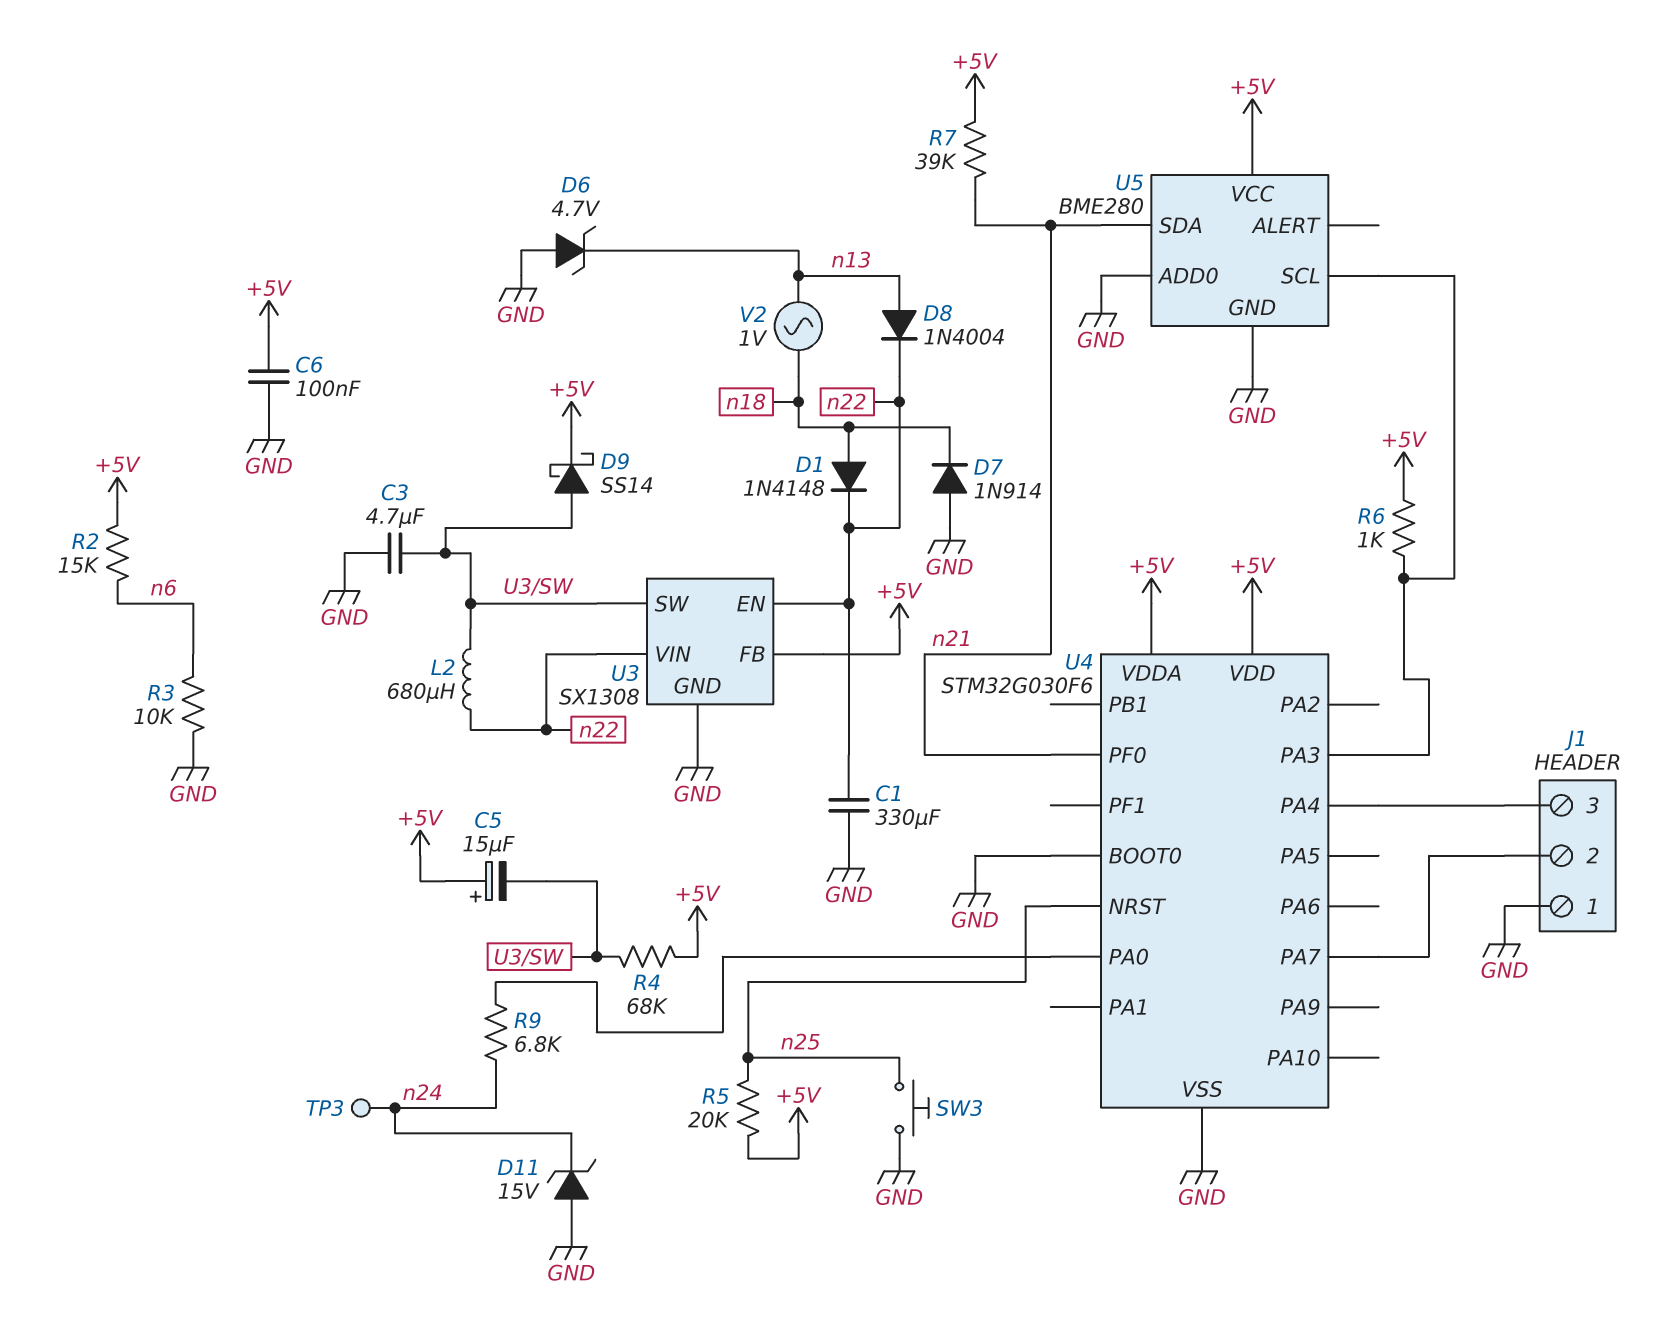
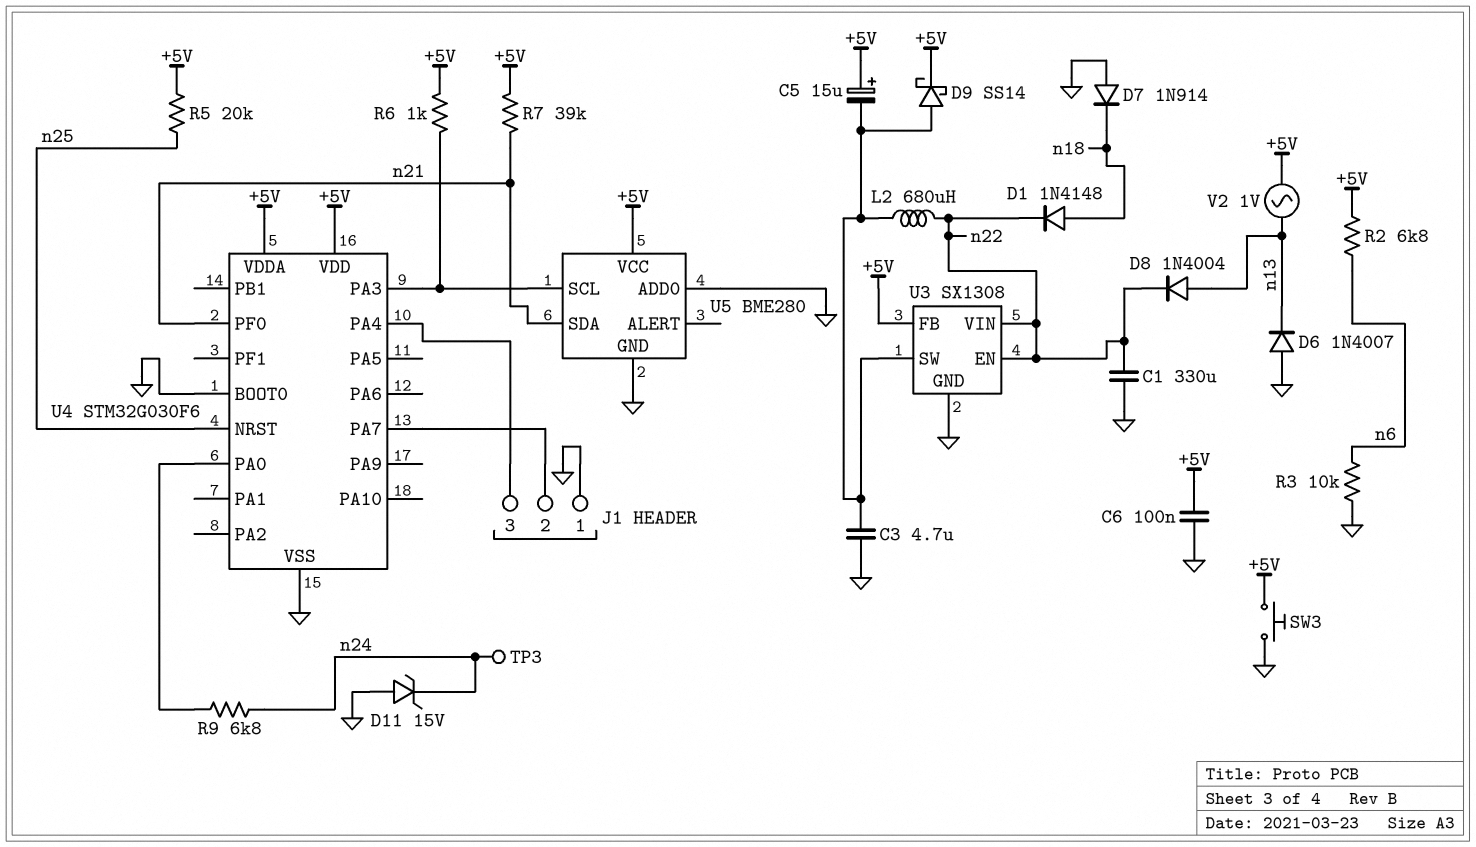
D6: zener 4.7V (A GND, K n13) -> diode 1N4007 (A GND, K n13)
R2: 15k (+5V, n6) -> 6.8k (+5V, n6)
R4: 68k (+5V, U3/SW) -> none
SW3: button (GND, n25) -> button (+5V, GND)
V2: AC 1V (n13, n18) -> AC 1V (+5V, n13)

